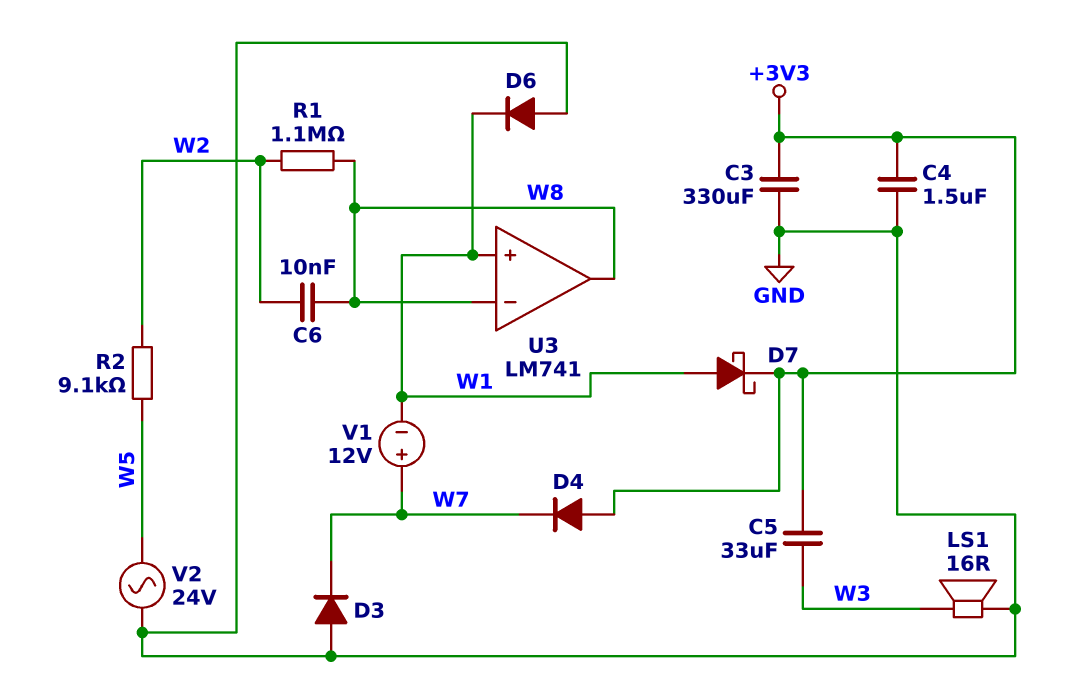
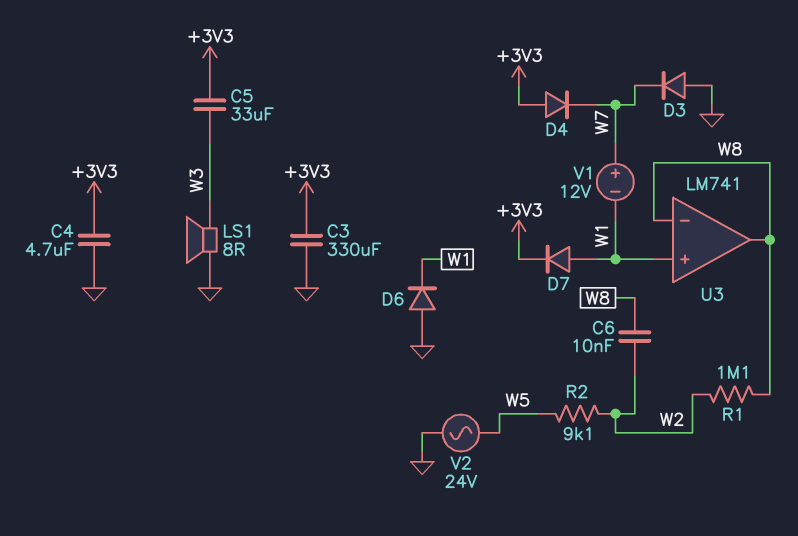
C4: 1.5uF (+3V3, GND) -> 4.7uF (+3V3, GND)
D7: schottky (A W1, K +3V3) -> diode (A W1, K +3V3)
LS1: speaker 16R (GND, W3) -> speaker 8R (GND, W3)

